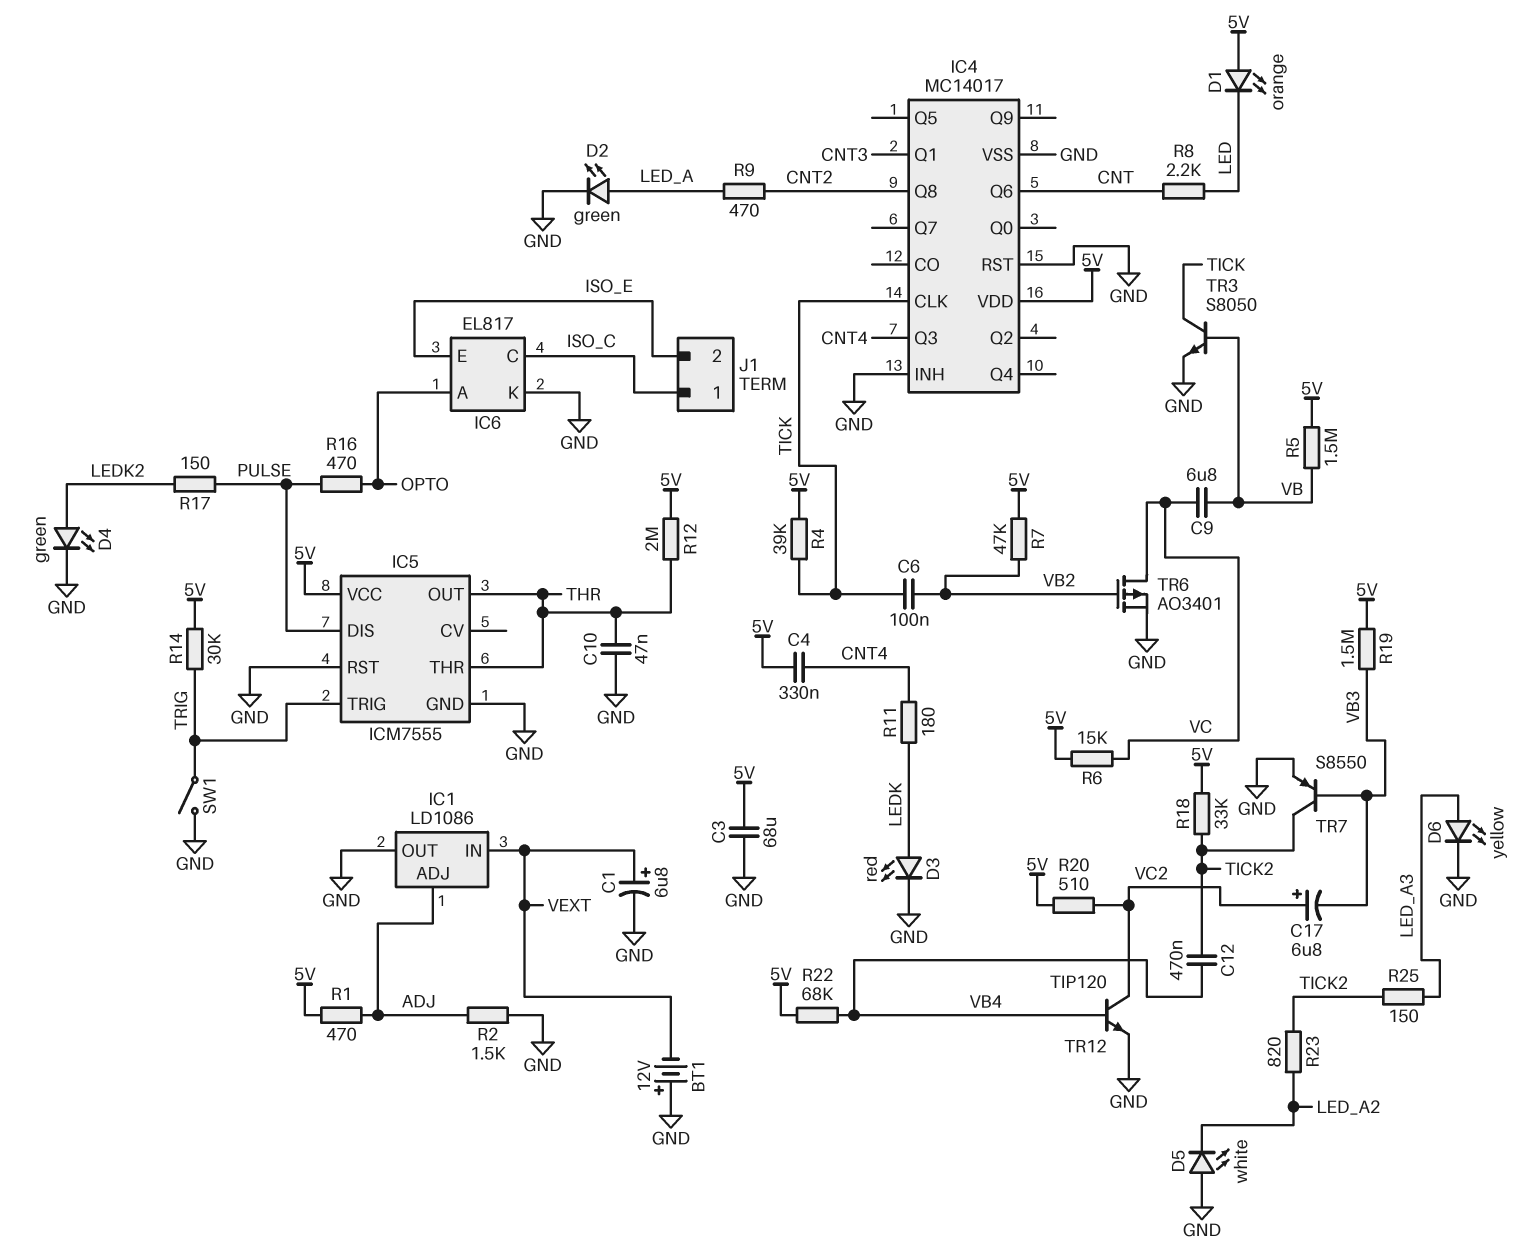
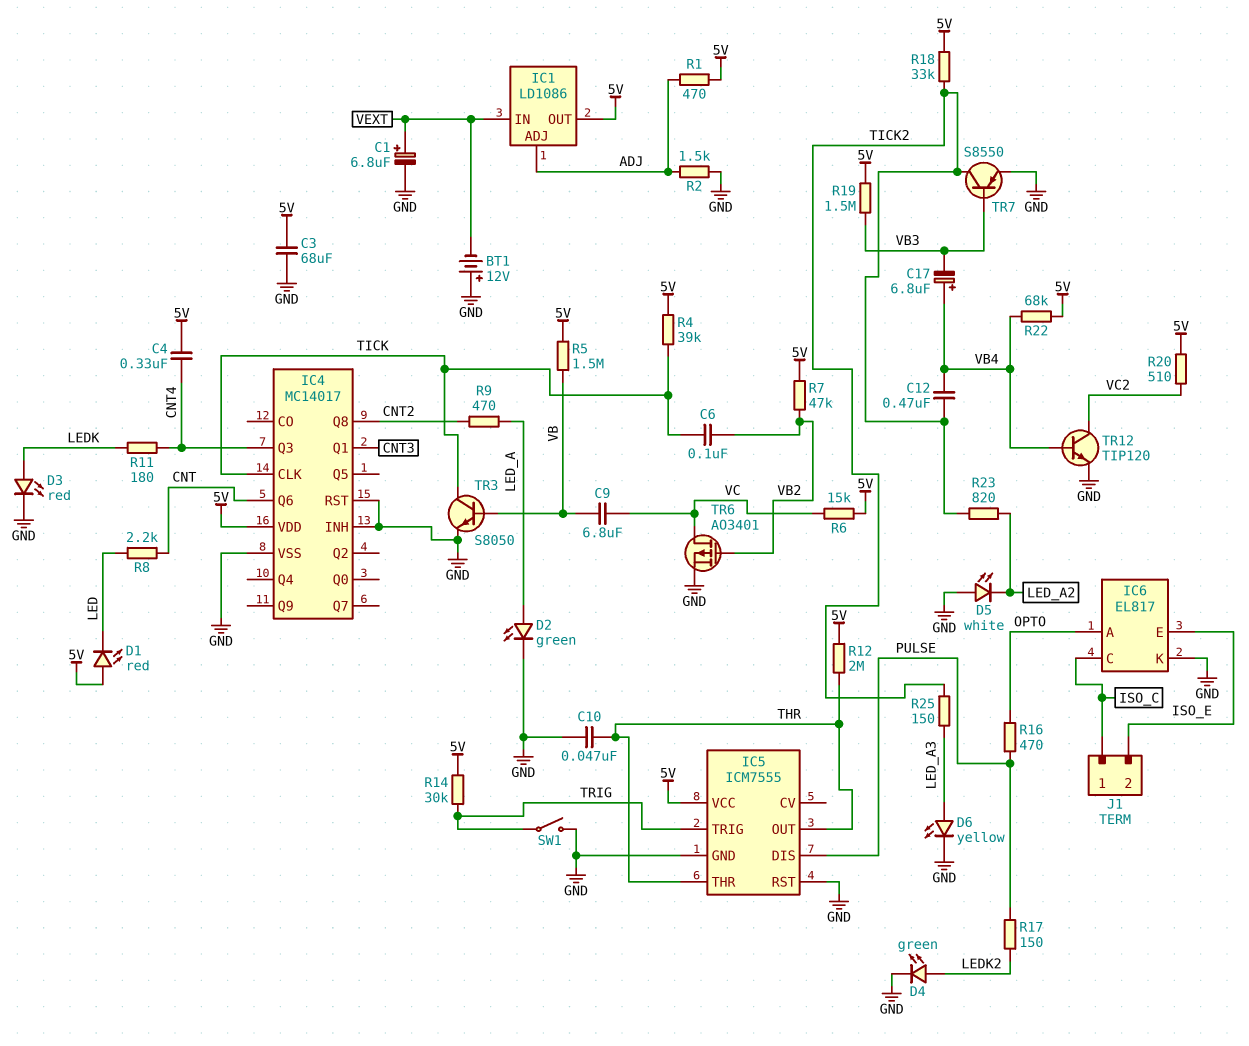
C17: 6.8uF (plus VC2, minus VB3) -> 6.8uF (plus VB4, minus VB3)
D1: LED orange (A 5V, K LED) -> LED red (A 5V, K LED)
IC1 pin OUT: GND -> 5V

